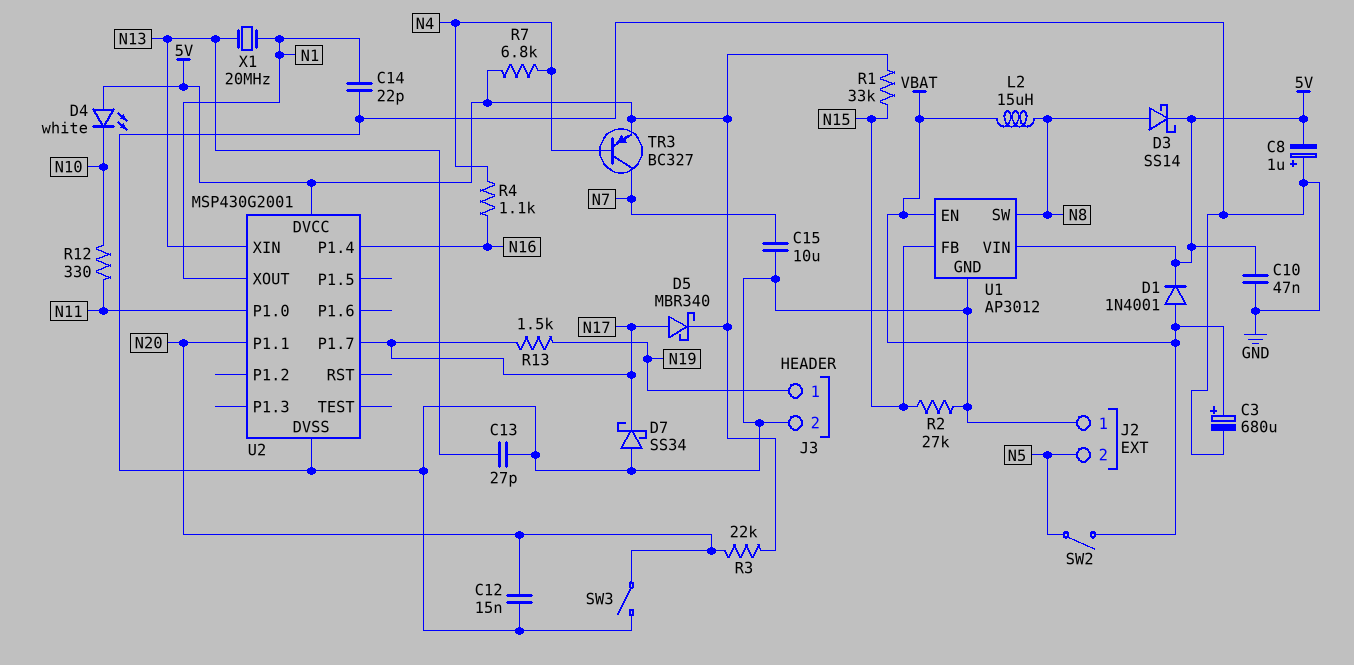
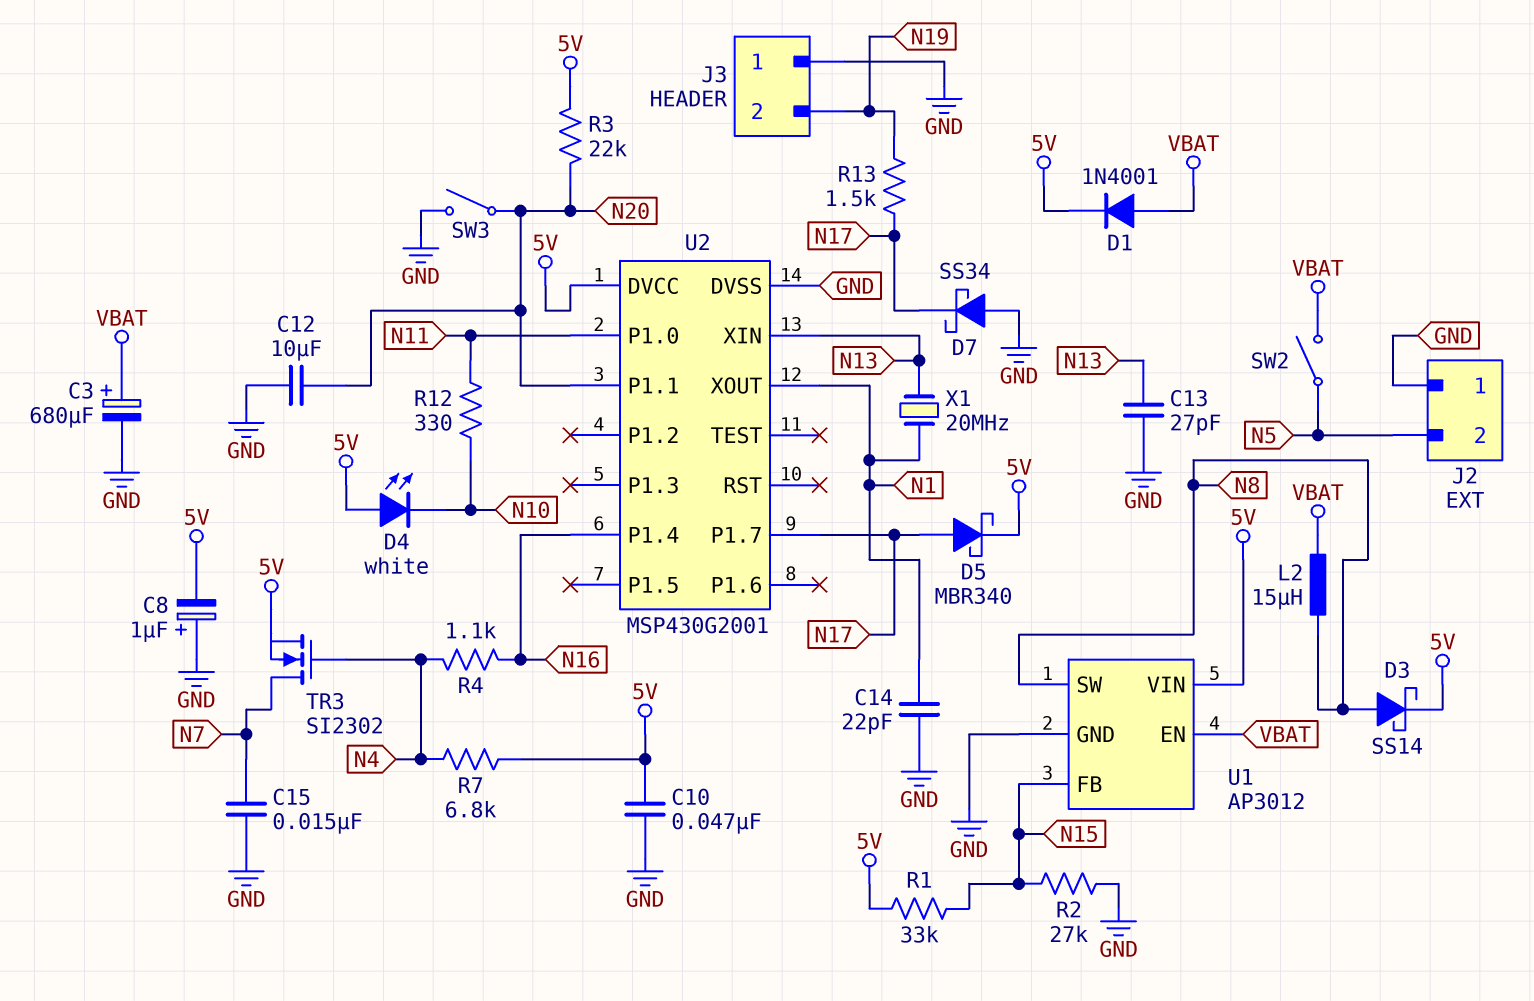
C12: 15nF (GND, N20) -> 10uF (GND, N20)
C15: 10uF (GND, N7) -> 15nF (GND, N7)
J3 pin 1: N19 -> GND
J3 pin 2: GND -> N19
TR3: PNP BC327 (B N4, C N7, E 5V) -> NMOS SI2302 (G N4, D N7, S 5V)

